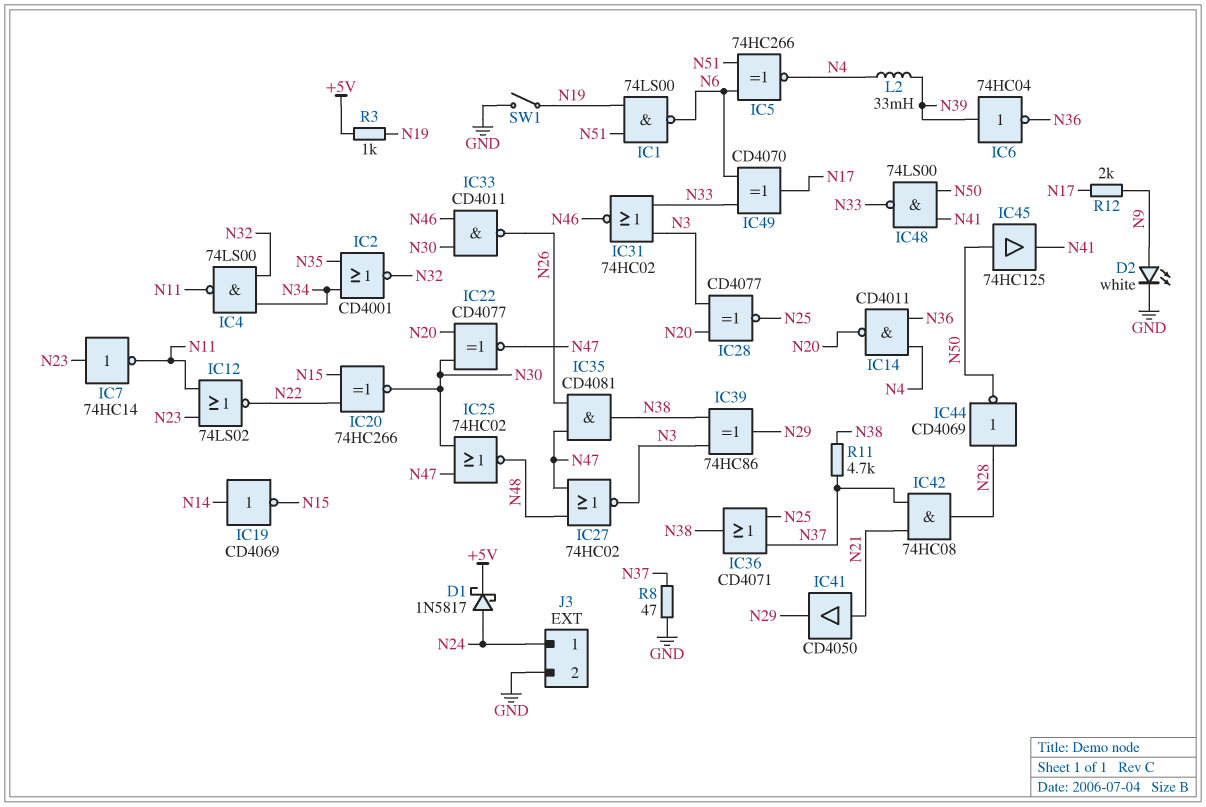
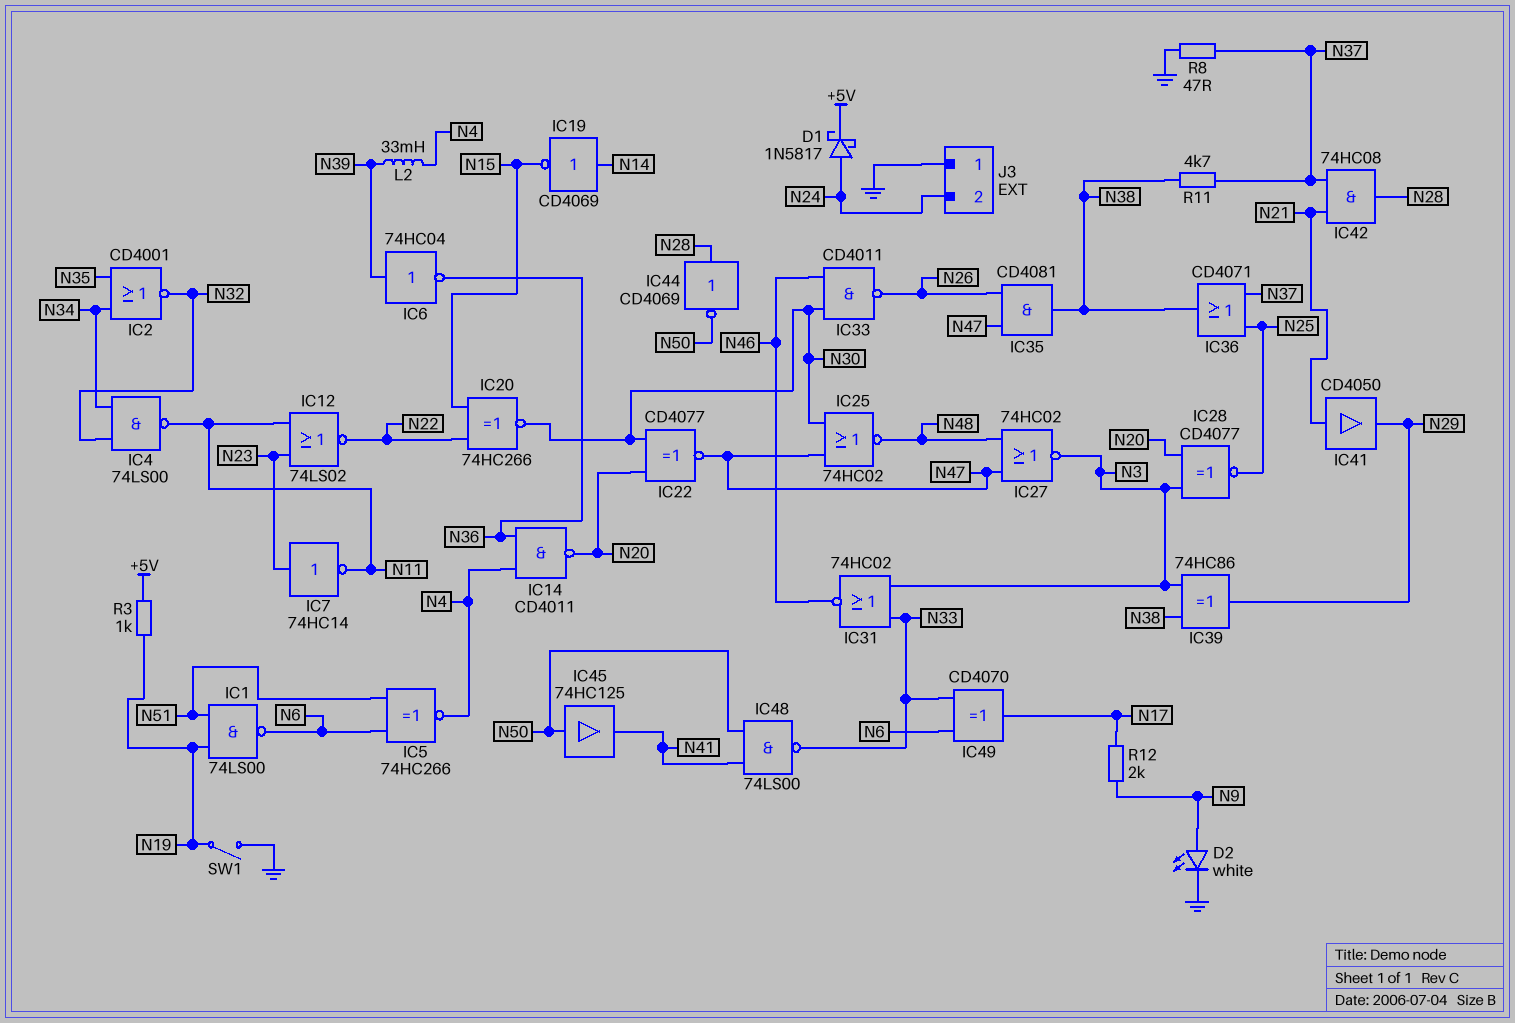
J3 pin 1: N24 -> GND
J3 pin 2: GND -> N24

